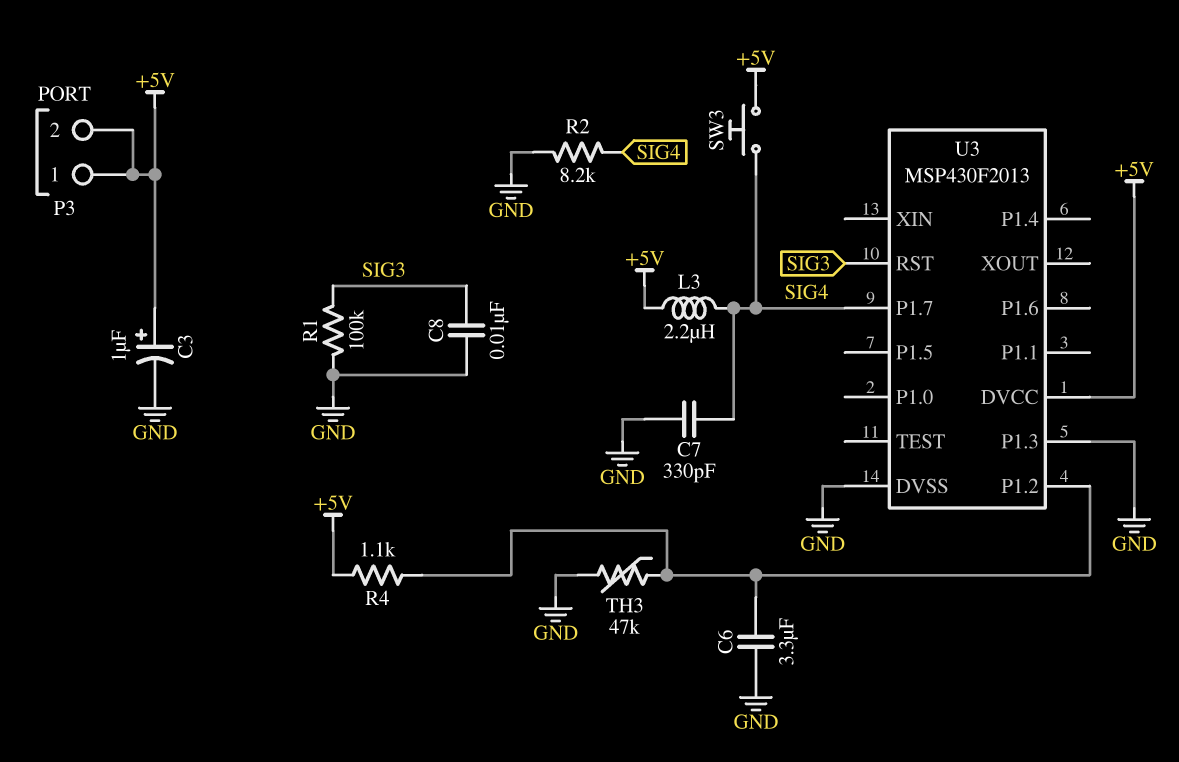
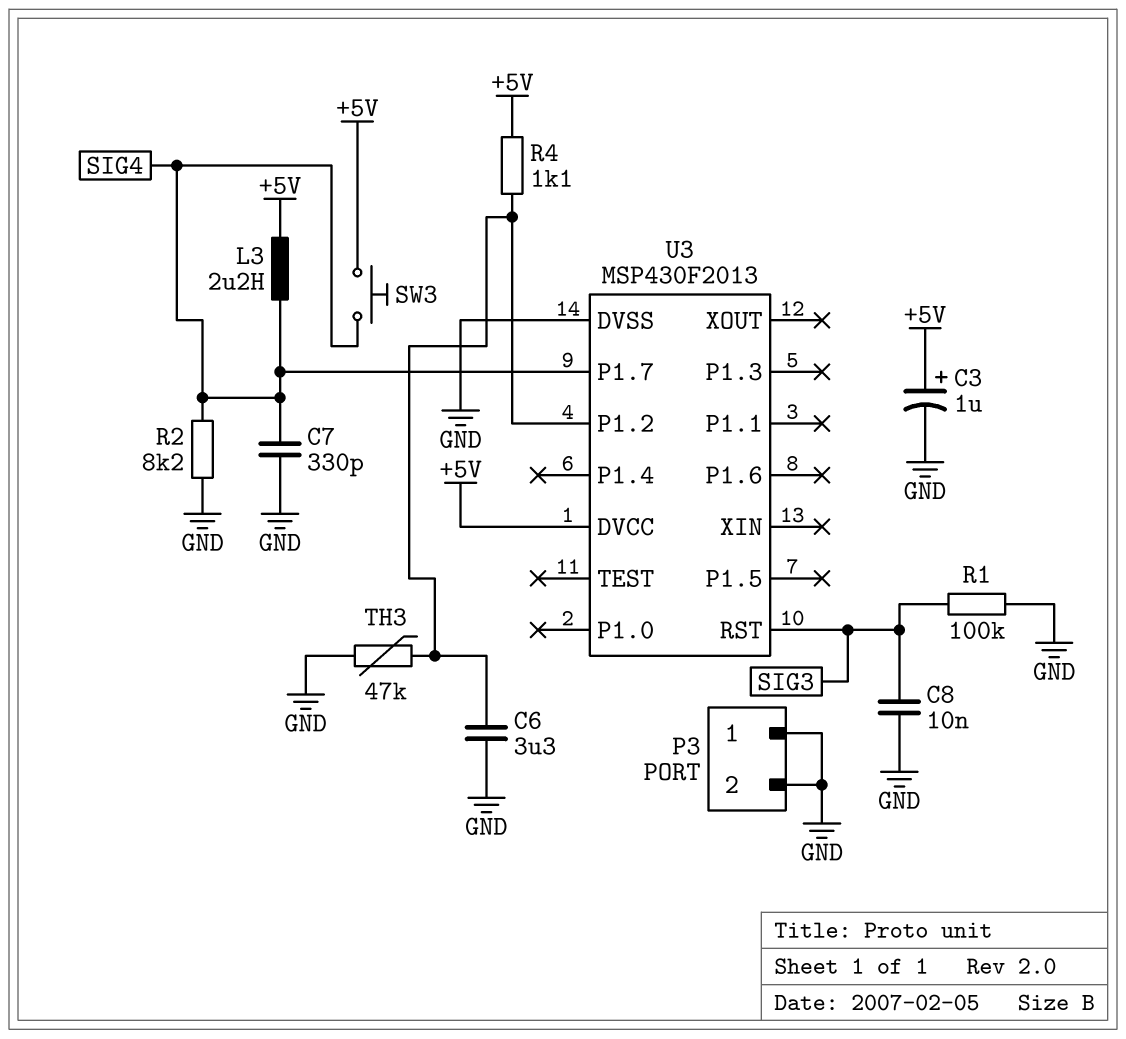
P3 pin 1: +5V -> GND
P3 pin 2: +5V -> GND
U3 pin P1.3: GND -> none

